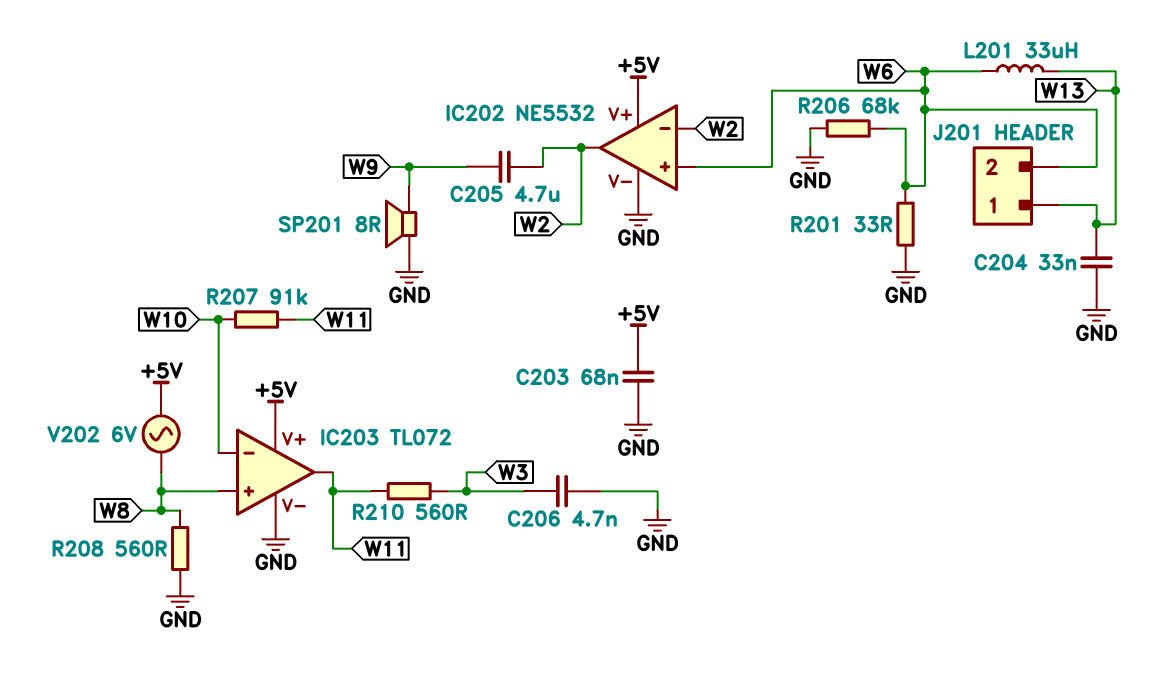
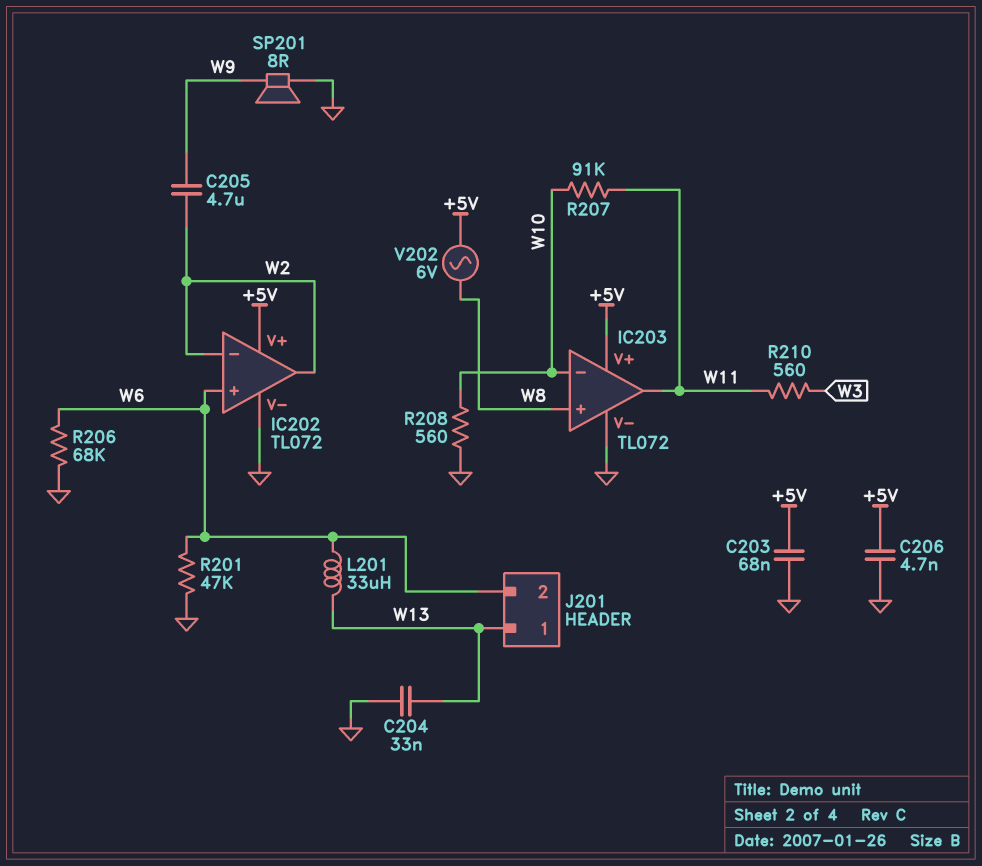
C206: 4.7nF (GND, W3) -> 4.7nF (+5V, GND)
IC202: NE5532 -> TL072
R201: 33 (GND, W6) -> 47k (GND, W6)
R208: 560 (GND, W8) -> 560 (GND, W10)

